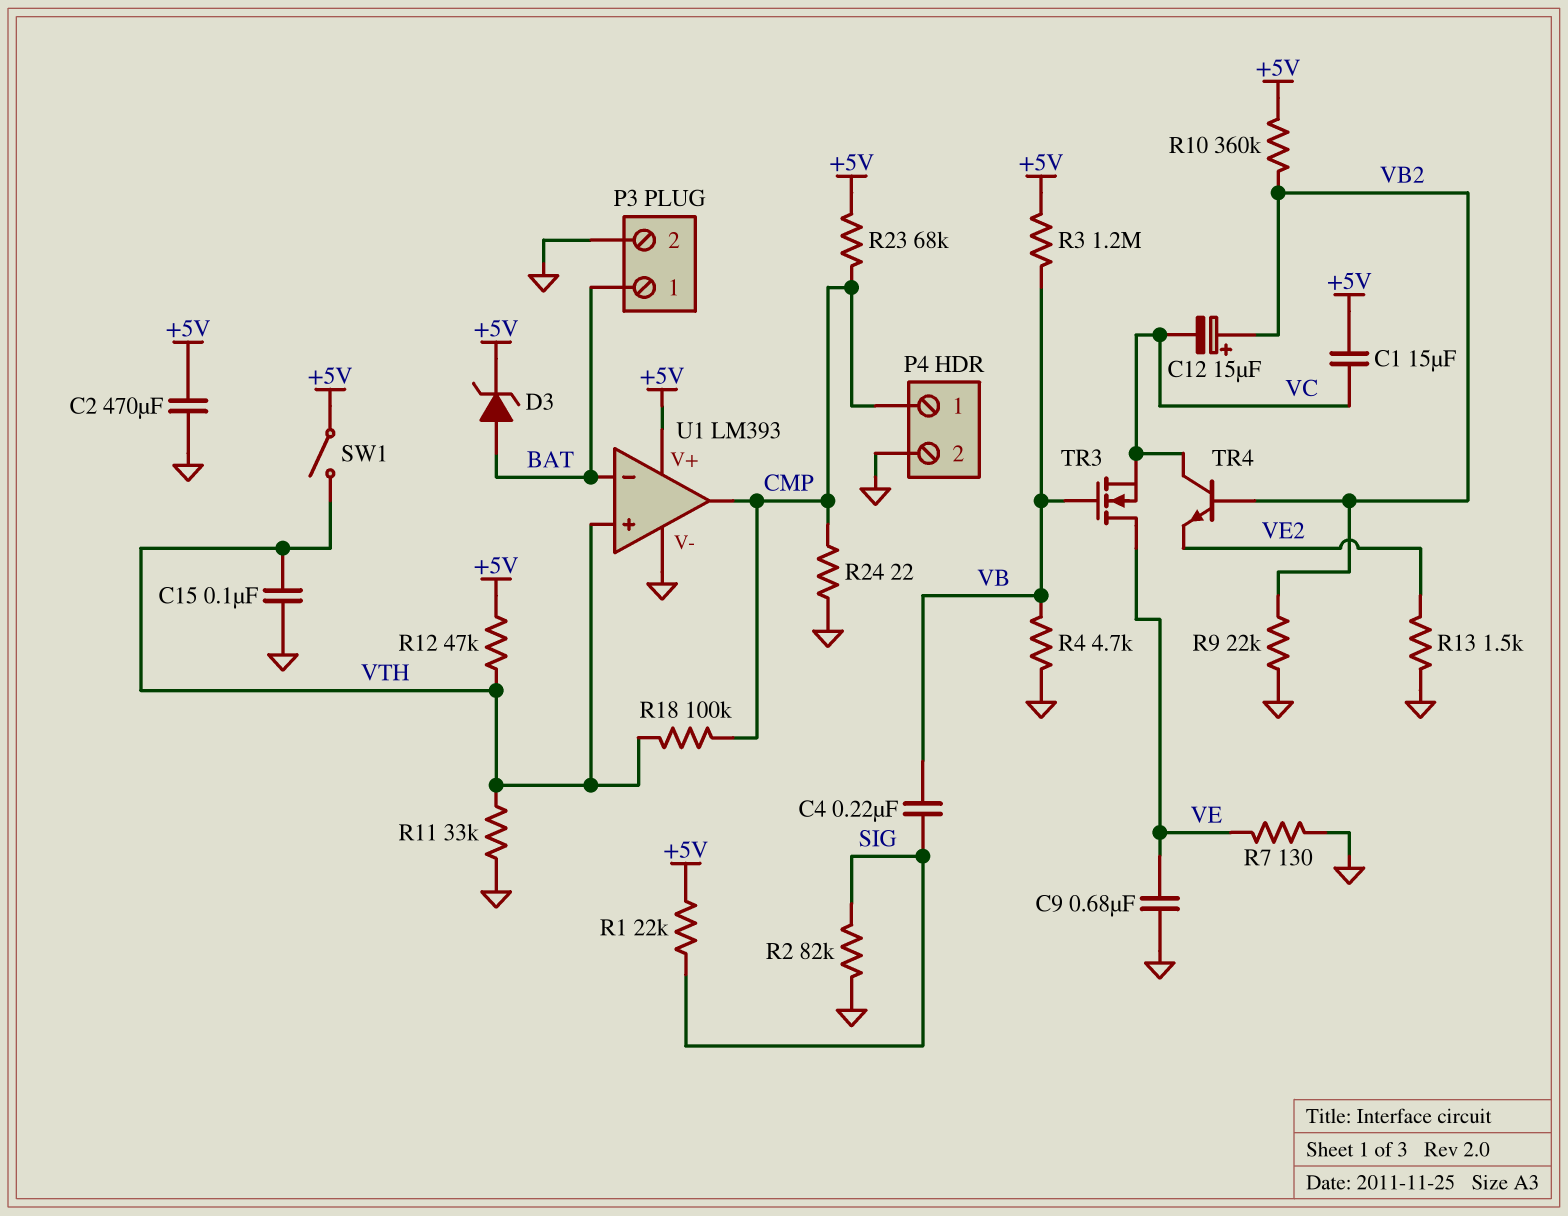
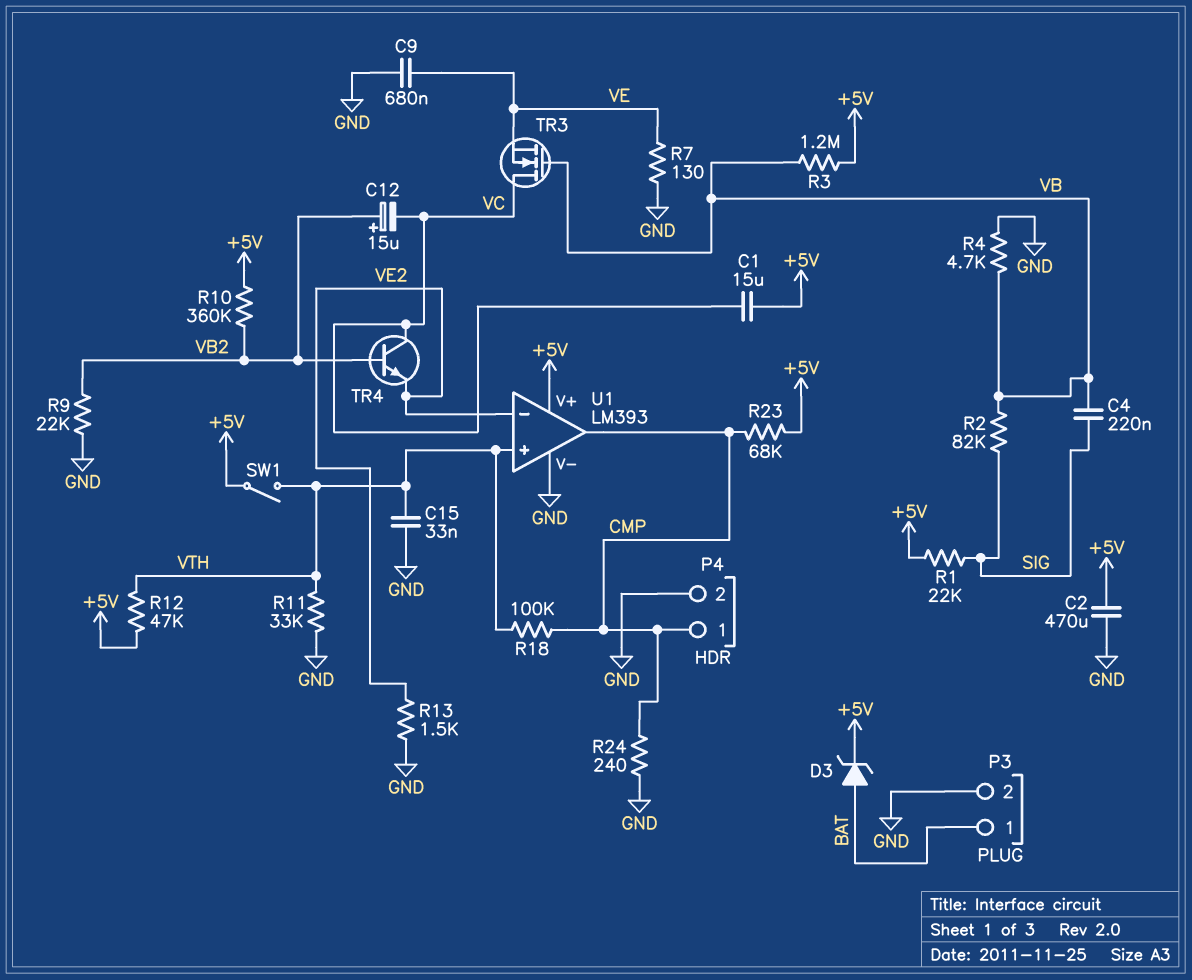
C15: 100nF (GND, VTH) -> 33nF (GND, VTH)
R2: 82k (GND, SIG) -> 82k (SIG, VB)
R24: 22 (CMP, GND) -> 240 (CMP, GND)
TR3: NMOS (G VB, D VE, S VC) -> NMOS (G VB, D VC, S VE)
U1 pin in-: BAT -> VE2

